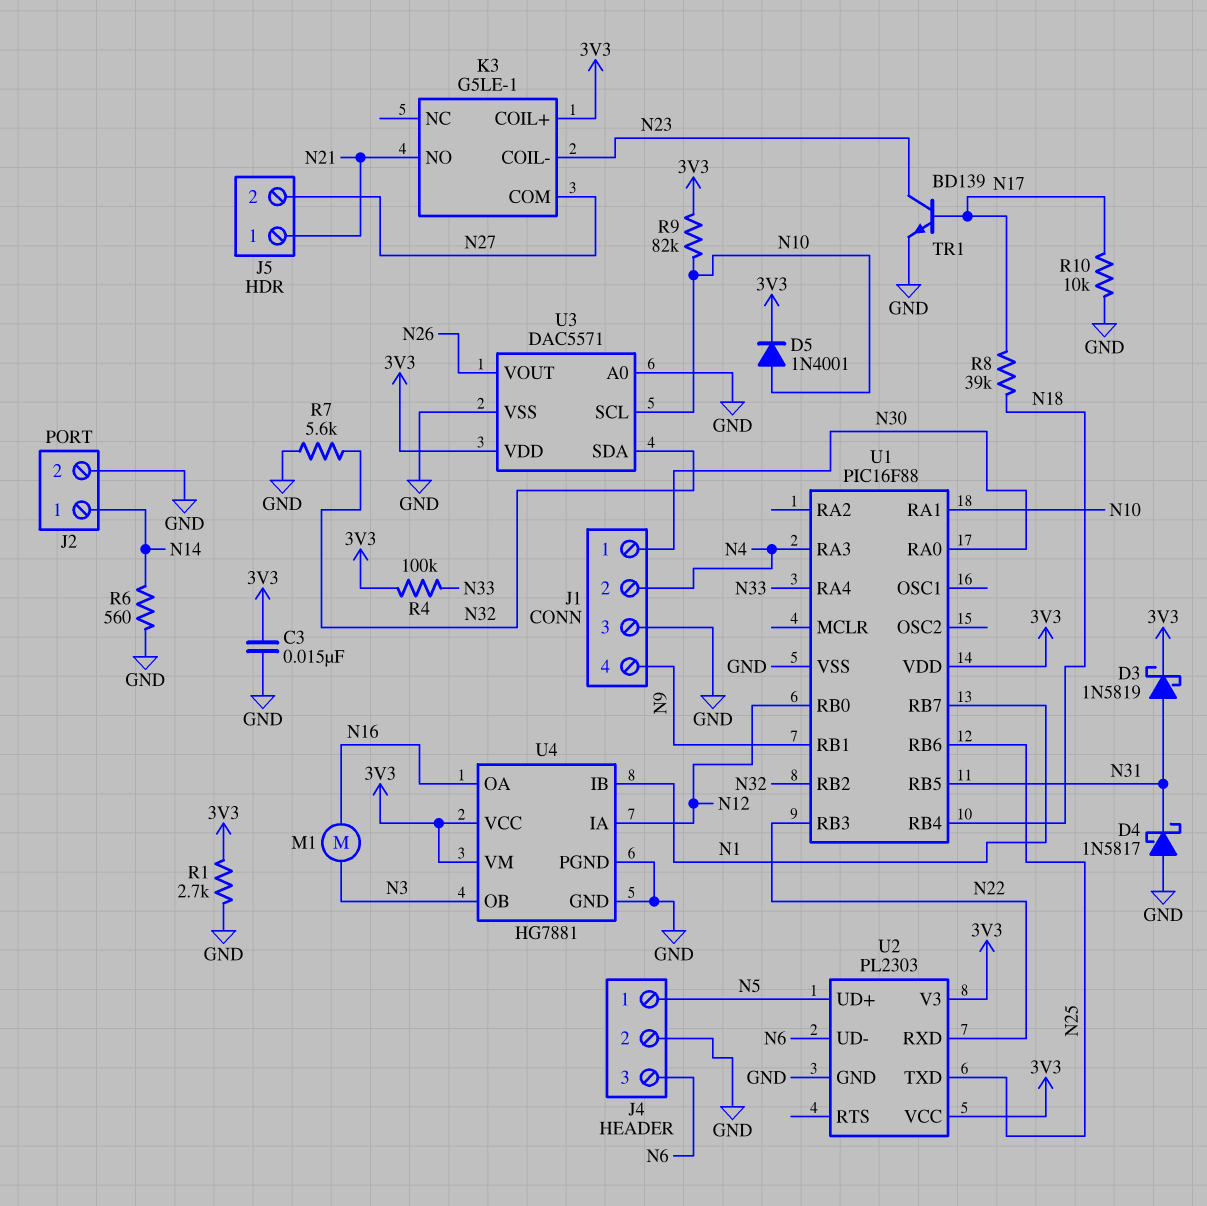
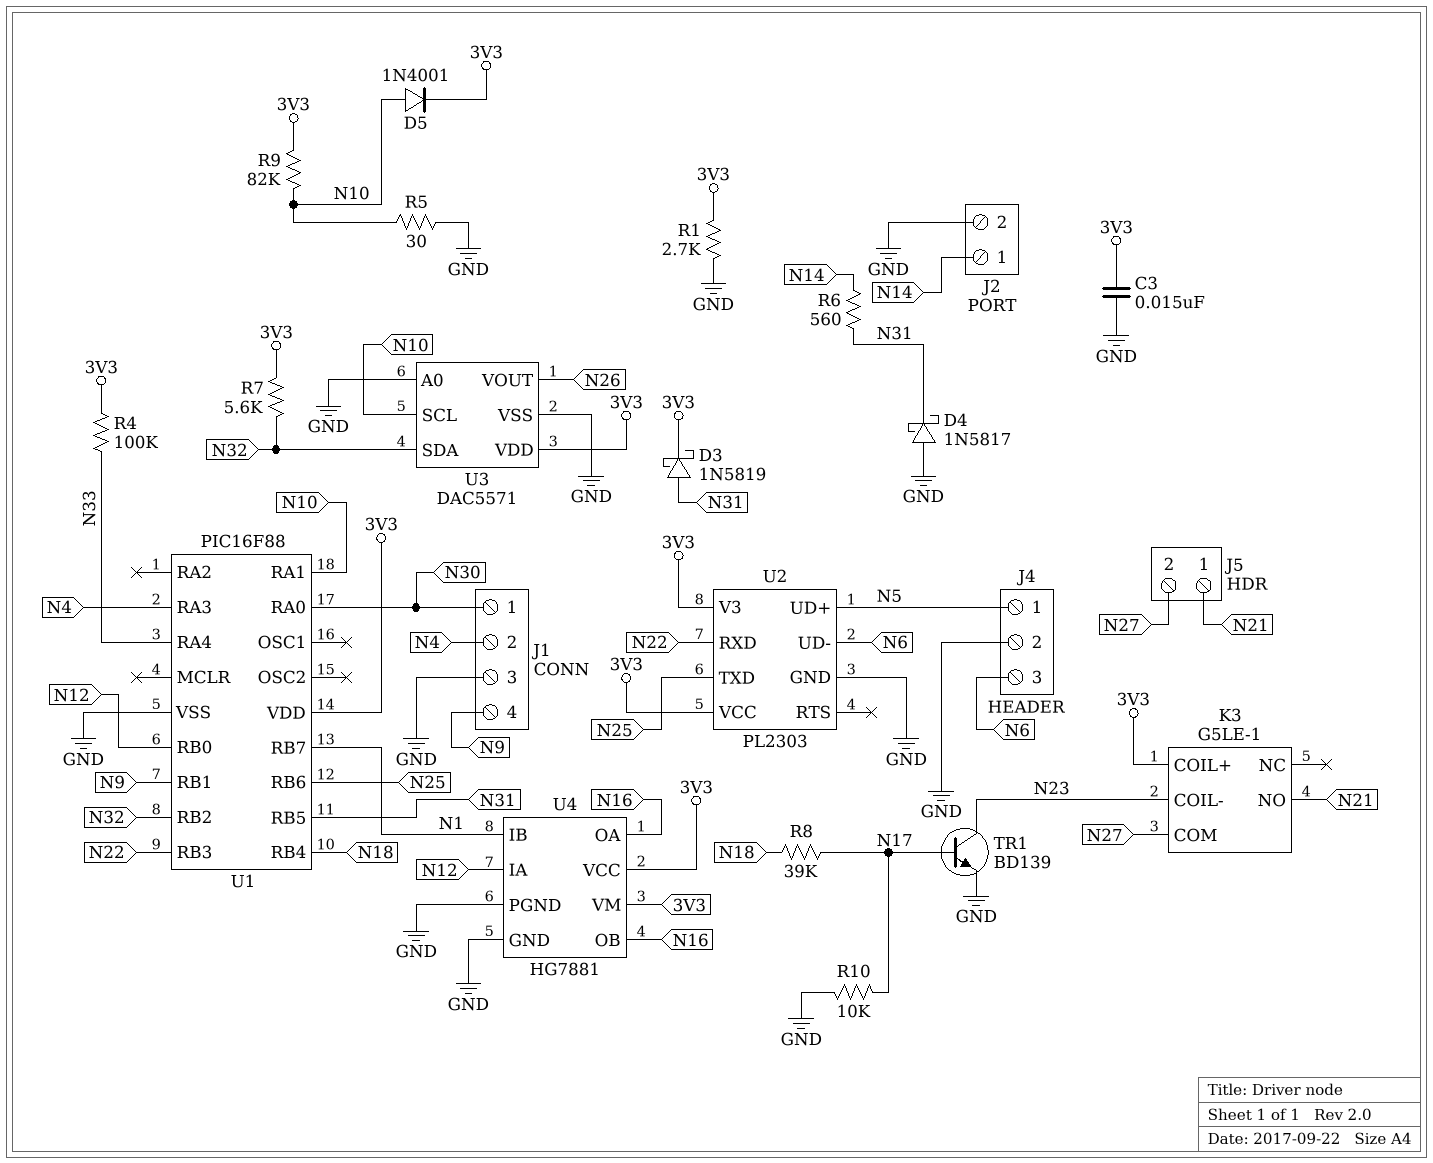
M1: motor (N3, N16) -> none
R5: none -> 30 (GND, N10)
R6: 560 (GND, N14) -> 560 (N14, N31)
R7: 5.6k (GND, N32) -> 5.6k (3V3, N32)
U4 pin OB: N3 -> N16

